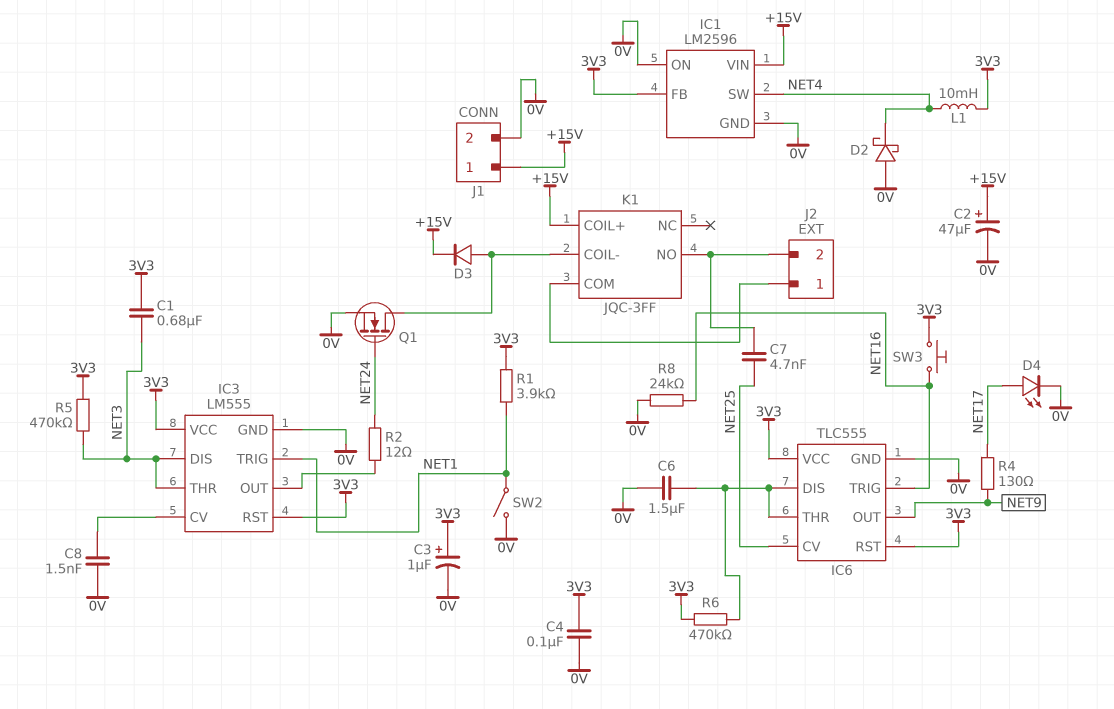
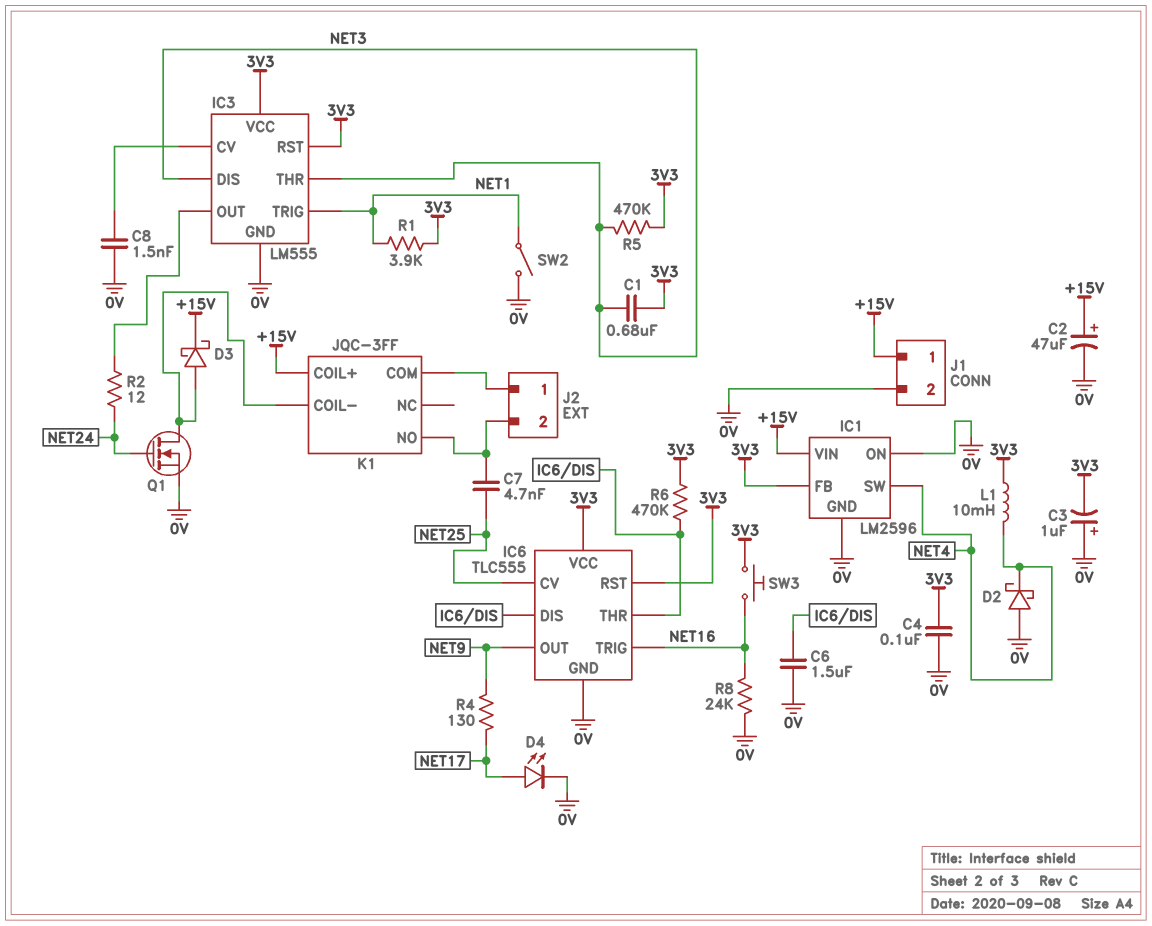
C3: 1uF (plus 3V3, minus 0V) -> 1uF (plus 0V, minus 3V3)
D3: diode (A K1/COIL-, K +15V) -> schottky (A K1/COIL-, K +15V)

